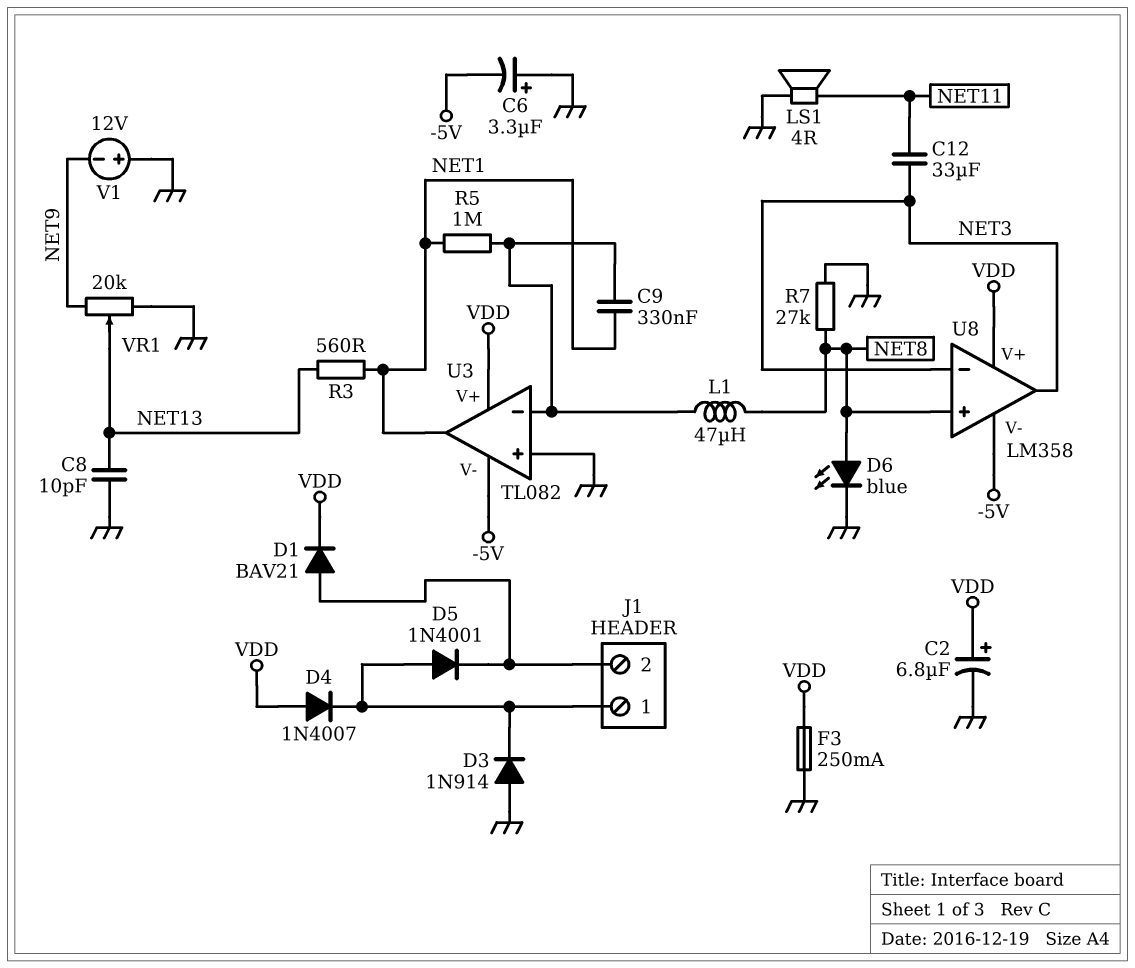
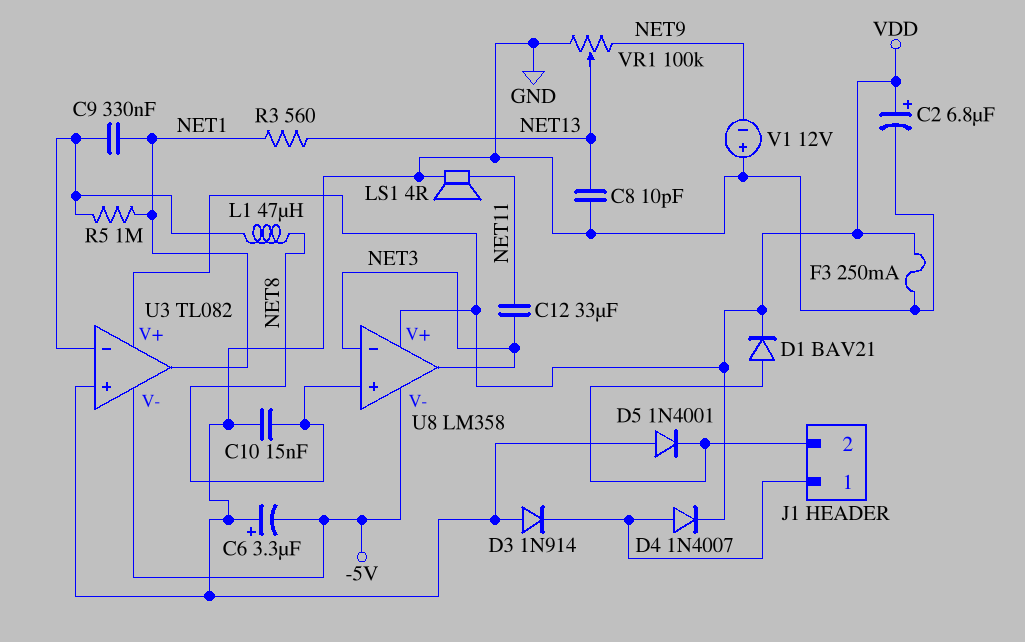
C10: none -> 15nF (GND, NET8)
D4: diode 1N4007 (A VDD, K J1/1) -> diode 1N4007 (A J1/1, K VDD)
D5: diode 1N4001 (A J1/1, K J1/2) -> diode 1N4001 (A GND, K J1/2)
D6: LED blue (A NET8, K GND) -> none
R7: 27k (GND, NET8) -> none
VR1: 20k (GND, NET9, wiper NET13) -> 100k (GND, NET9, wiper NET13)

